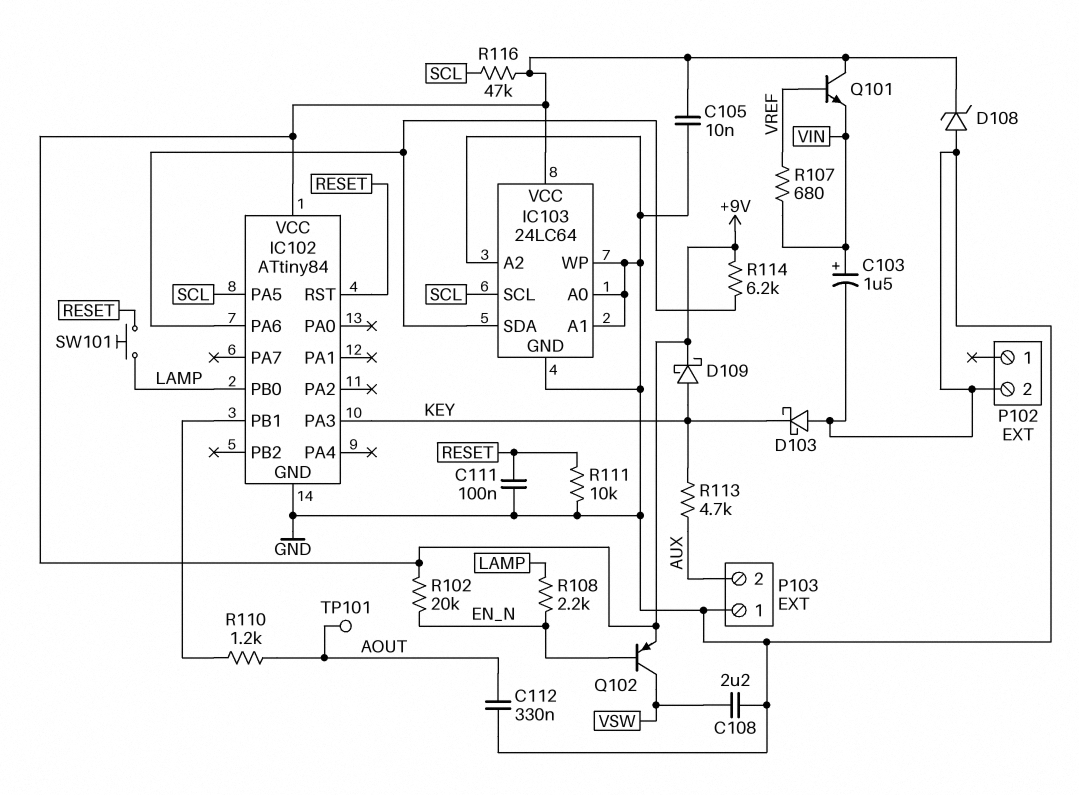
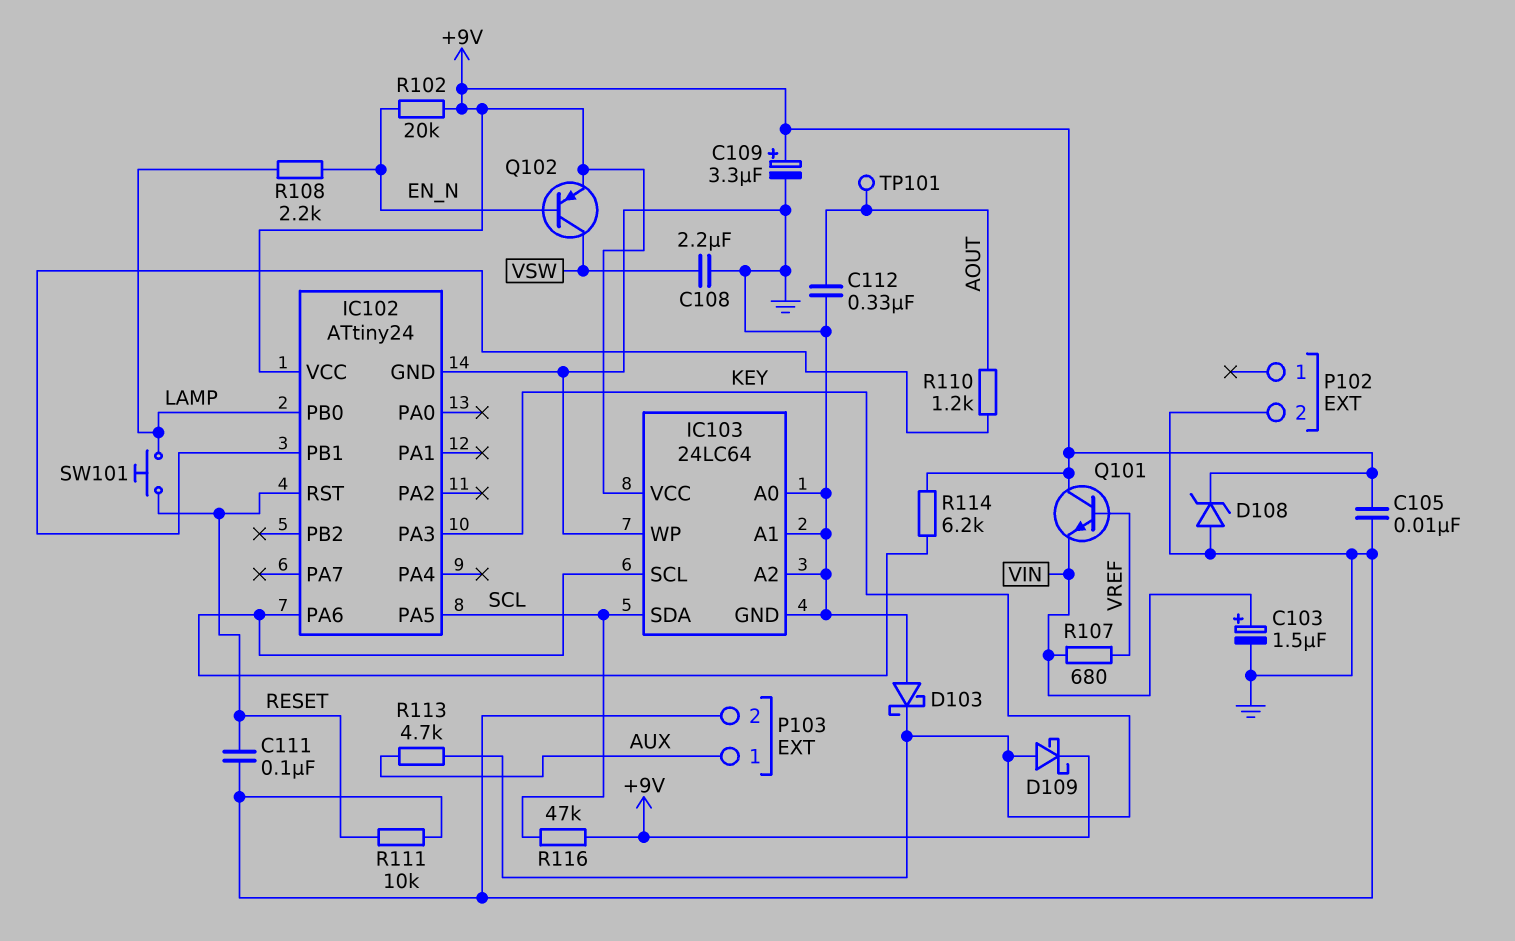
C109: none -> 3.3uF (plus +9V, minus GND)
IC102: ATtiny84 -> ATtiny24
IC103 pin SCL: SCL -> IC102/PA6
IC103 pin SDA: IC102/PA6 -> SCL
P103 pin 1: GND -> AUX
P103 pin 2: AUX -> GND

